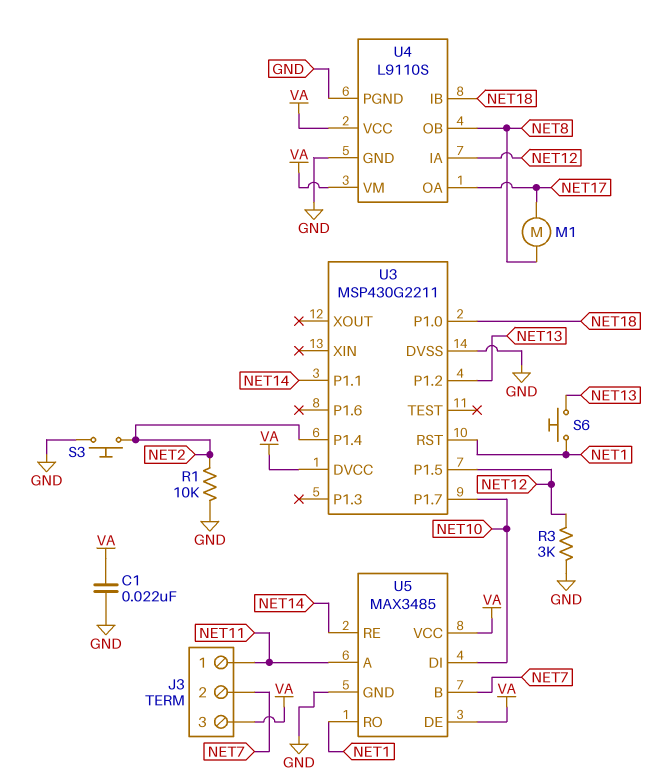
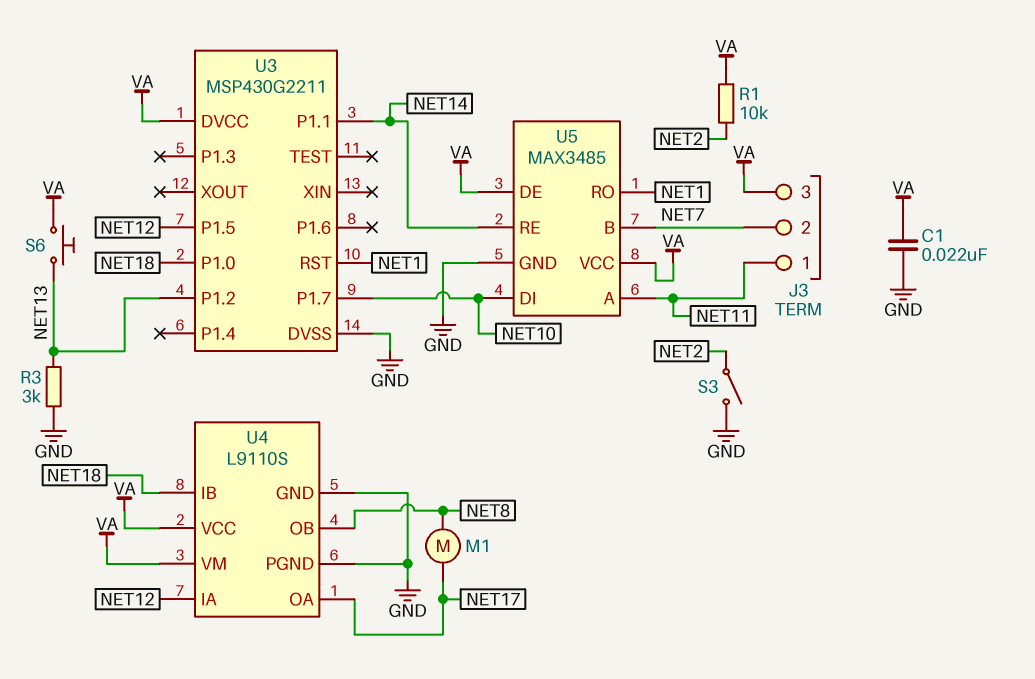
R1: 10k (GND, NET2) -> 10k (NET2, VA)
R3: 3k (GND, NET12) -> 3k (GND, NET13)
S3: button (GND, NET2) -> switch (GND, NET2)
S6: button (NET1, NET13) -> button (NET13, VA)
U3 pin P1.4: NET2 -> none

